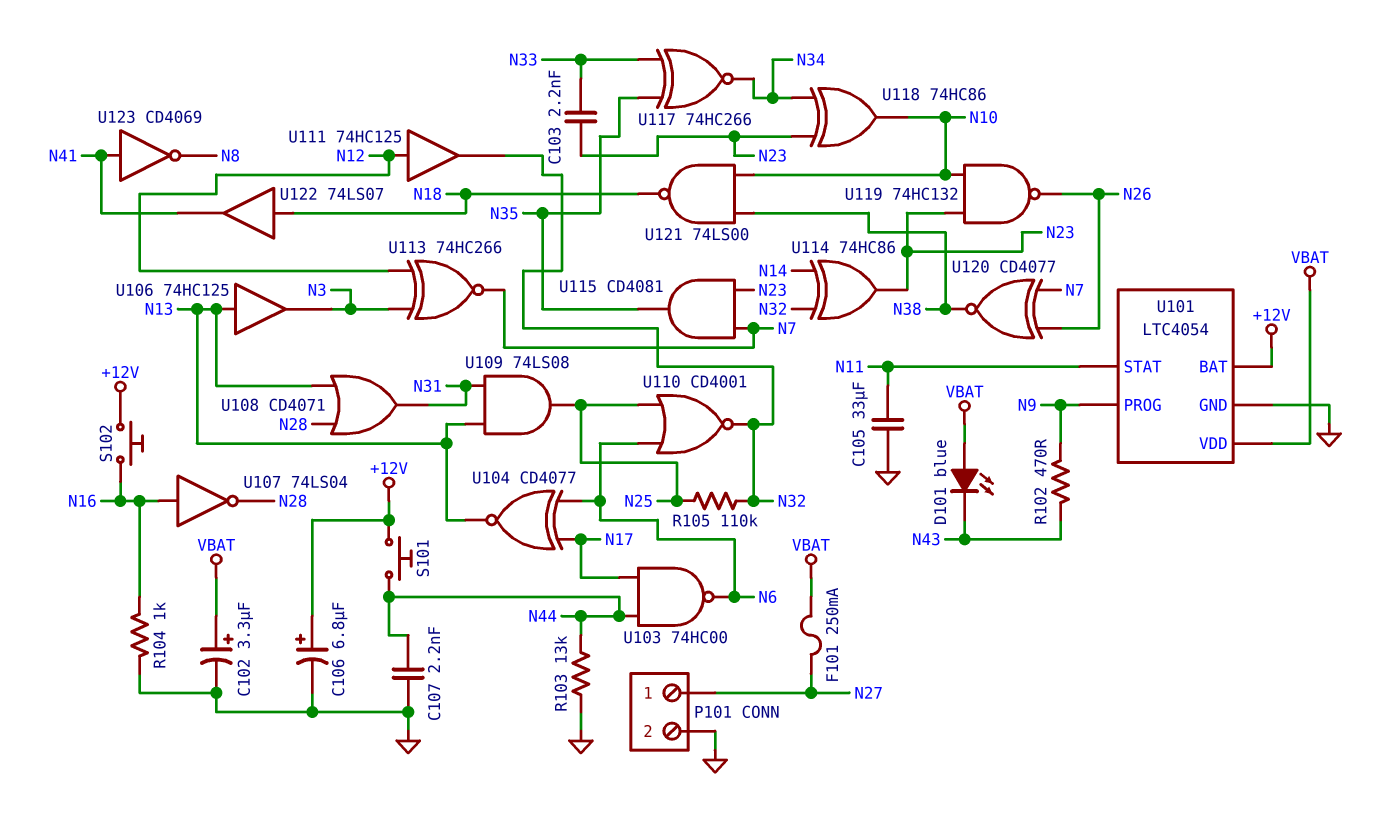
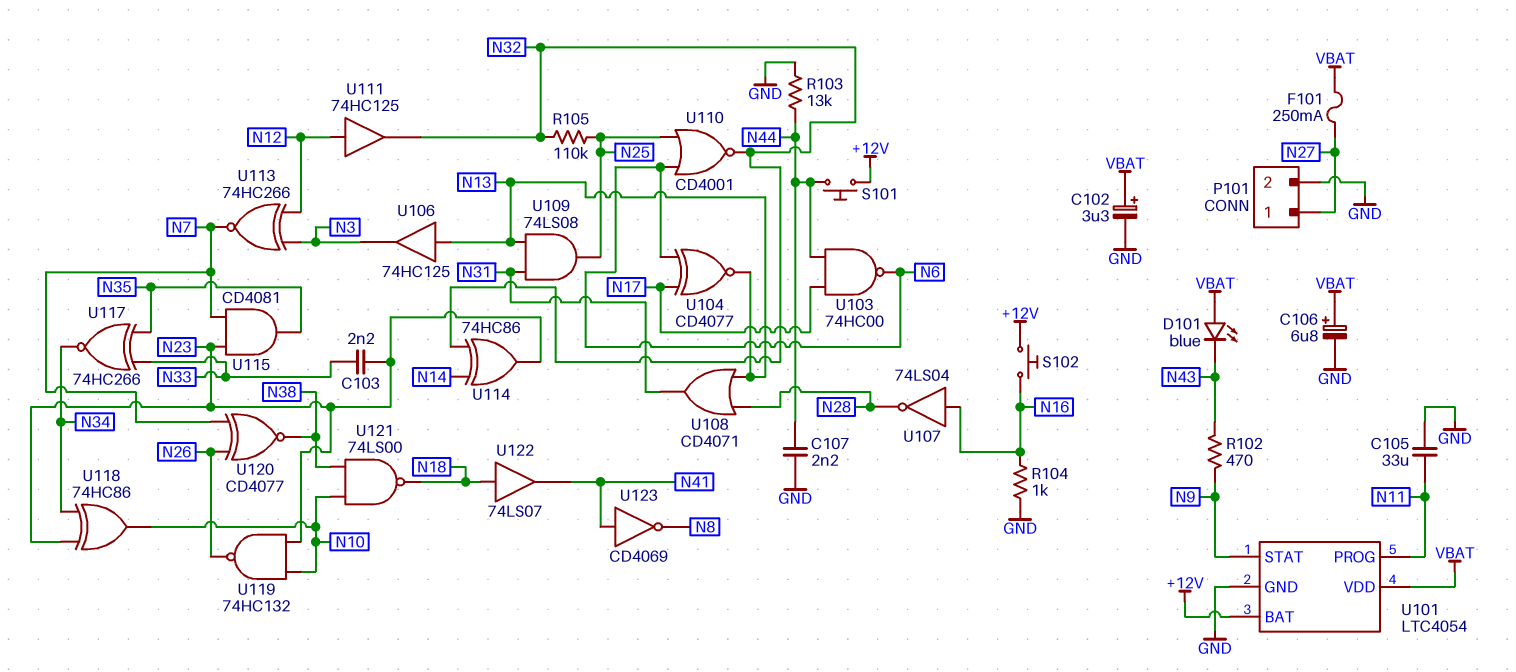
C106: 6.8uF (plus +12V, minus GND) -> 6.8uF (plus VBAT, minus GND)
U101 pin PROG: N9 -> N11
U101 pin STAT: N11 -> N9

